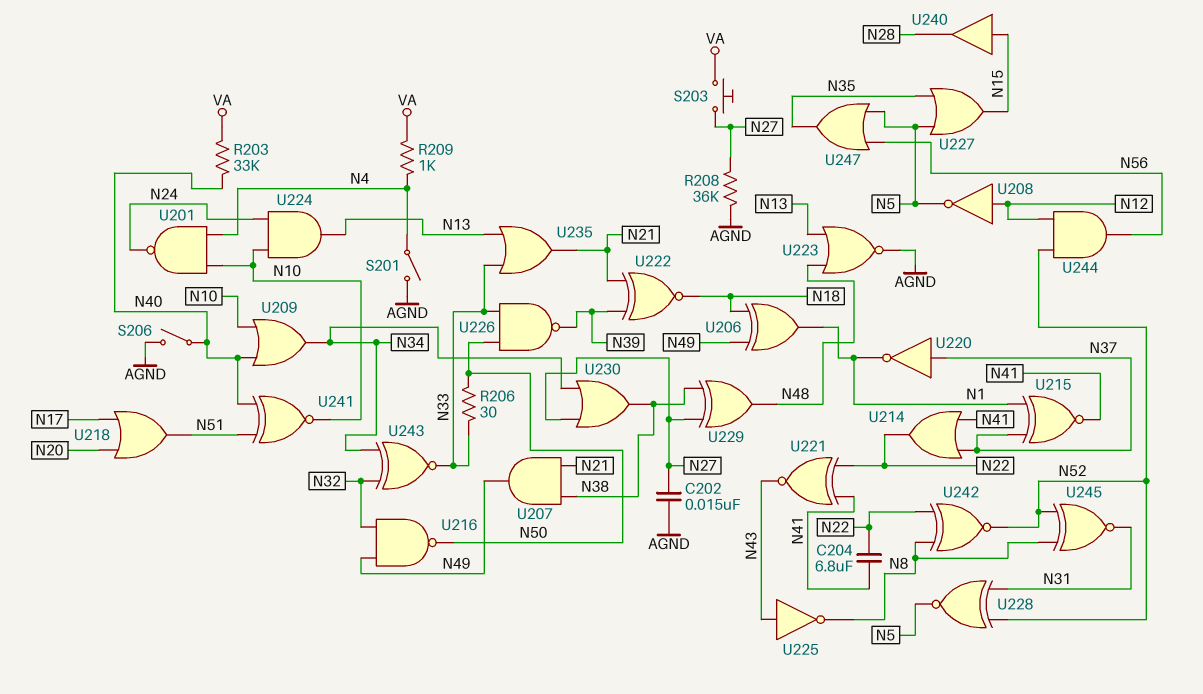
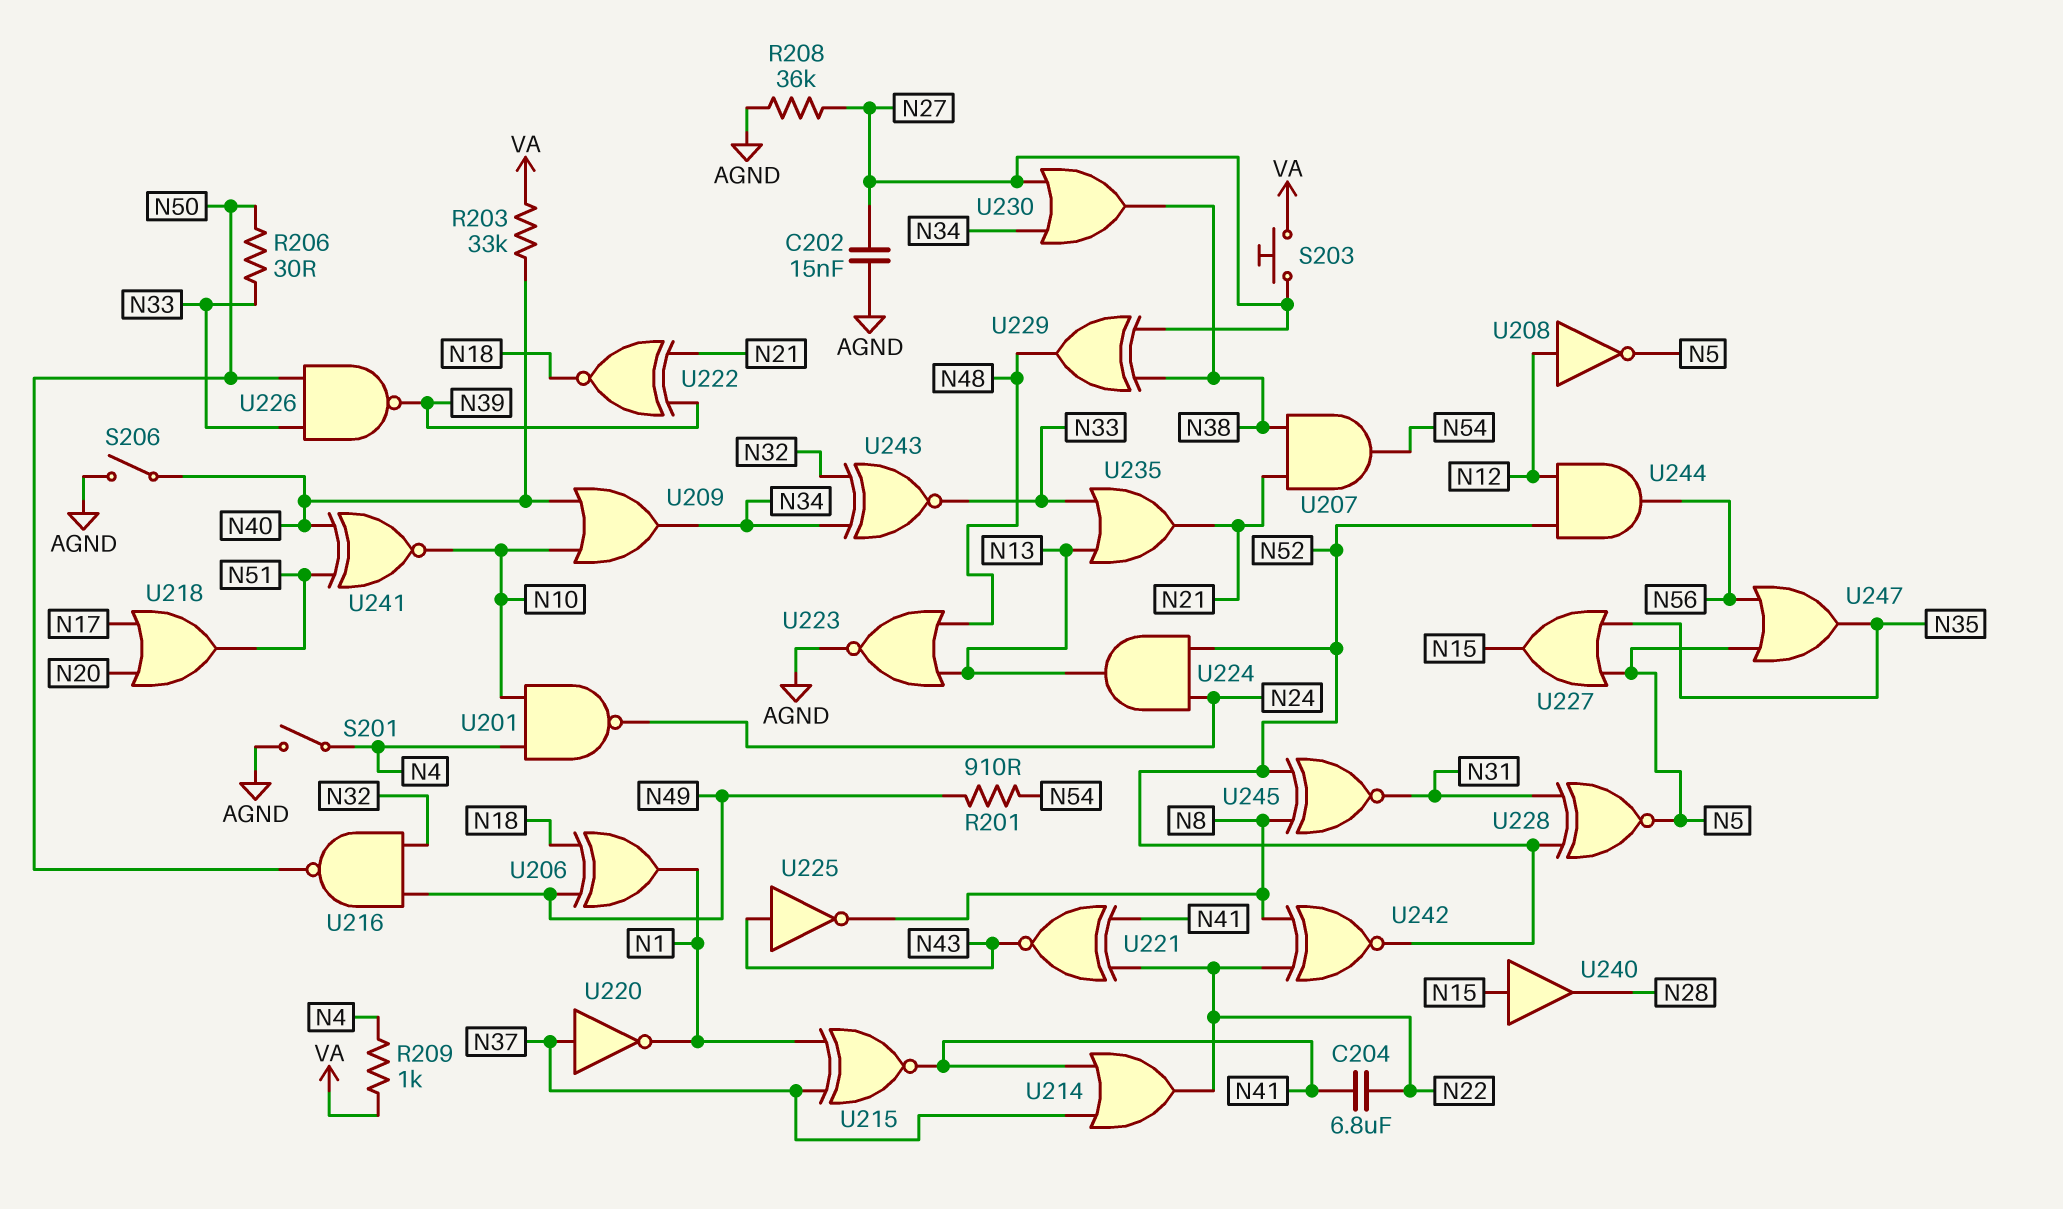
R201: none -> 910 (N49, N54)
U207: AND (in N21, in N38, out N49) -> AND (in N21, in N38, out N54)
U224: AND (in N10, in N24, out N13) -> AND (in N24, in N52, out N13)

